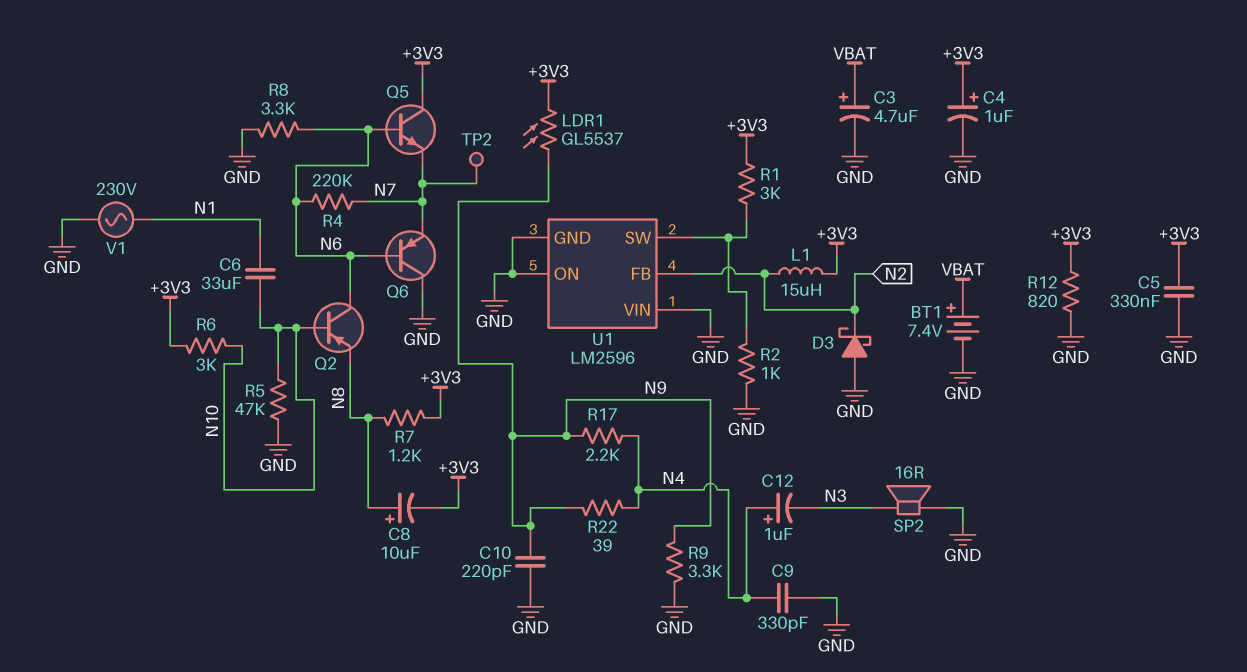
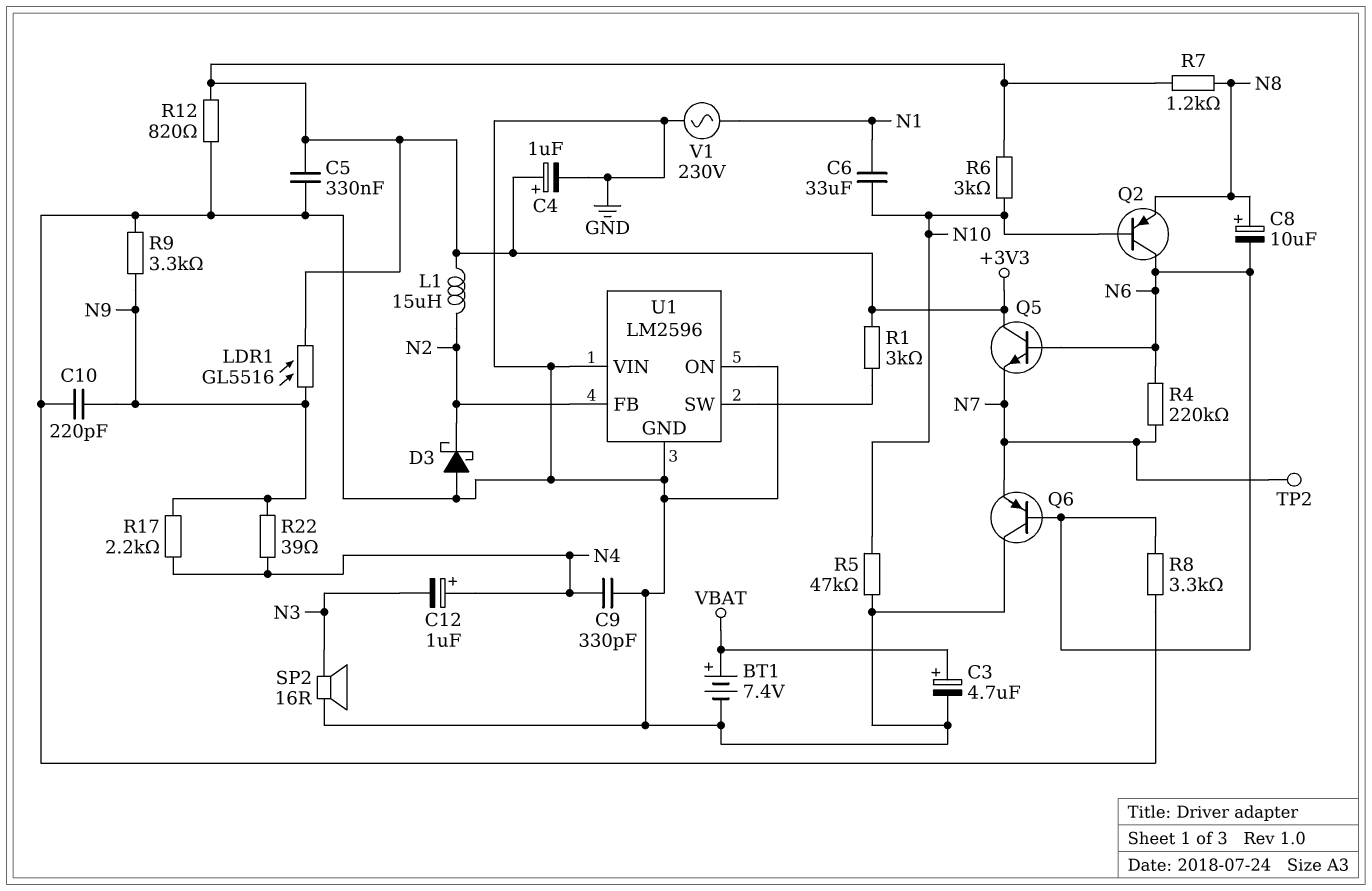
C8: 10uF (plus N8, minus +3V3) -> 10uF (plus N8, minus N6)
LDR1: GL5537 (+3V3, N9) -> GL5516 (+3V3, N9)
R2: 1k (GND, U1/SW) -> none

